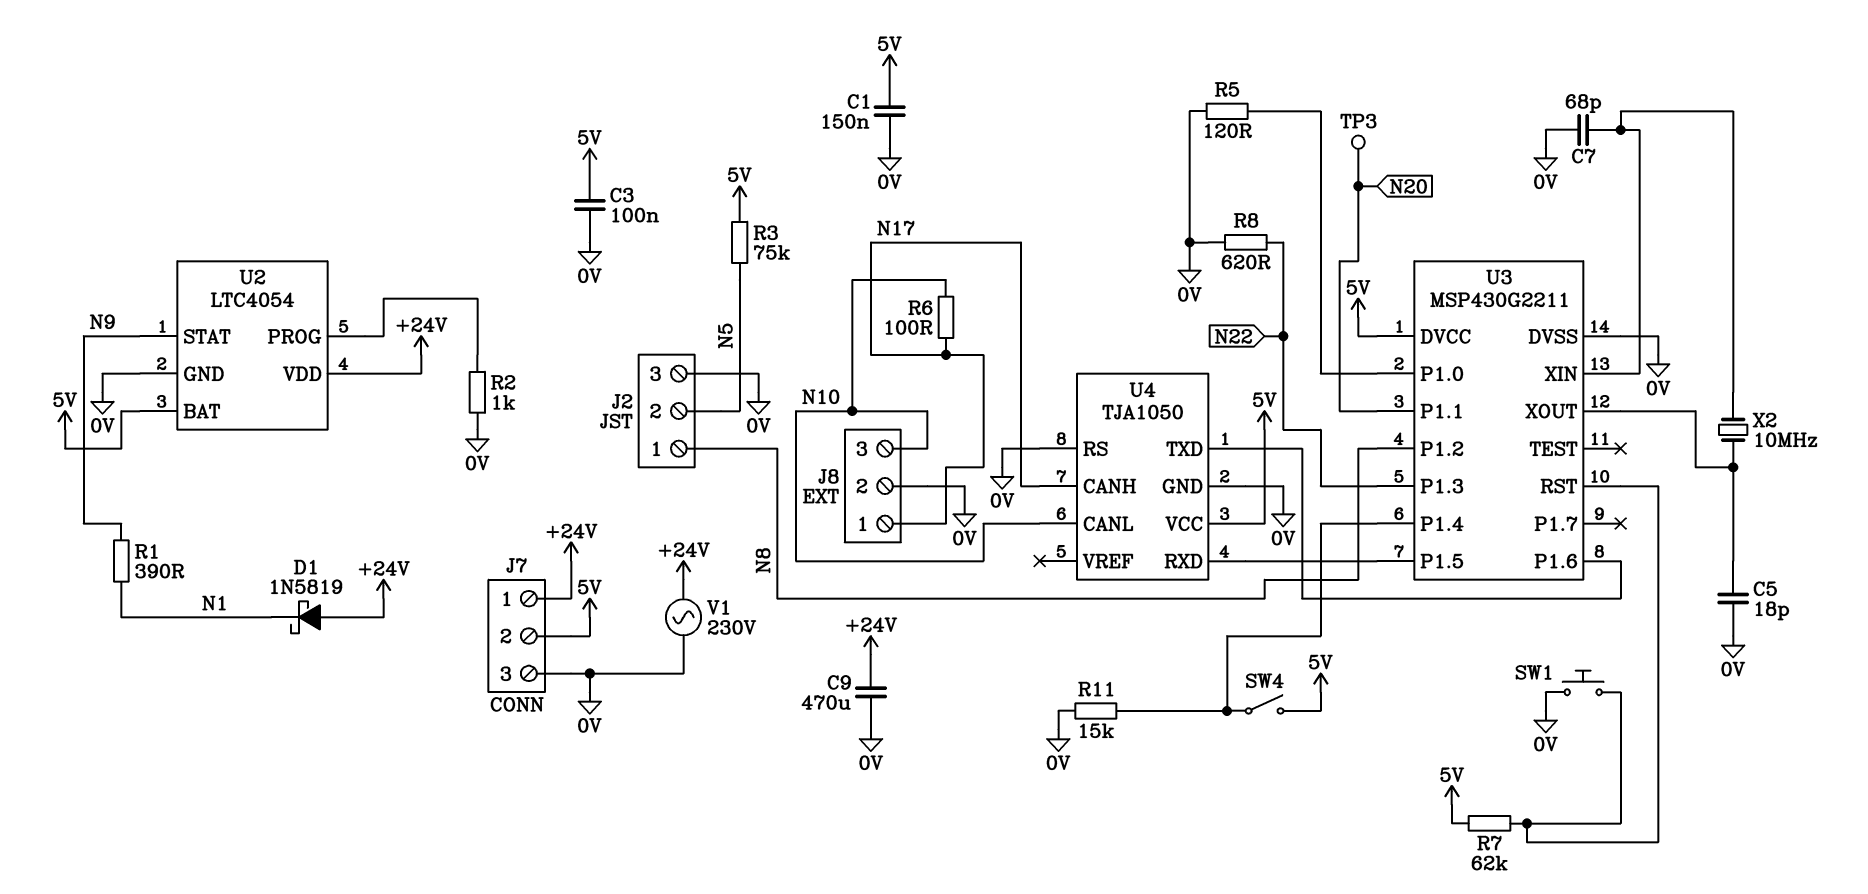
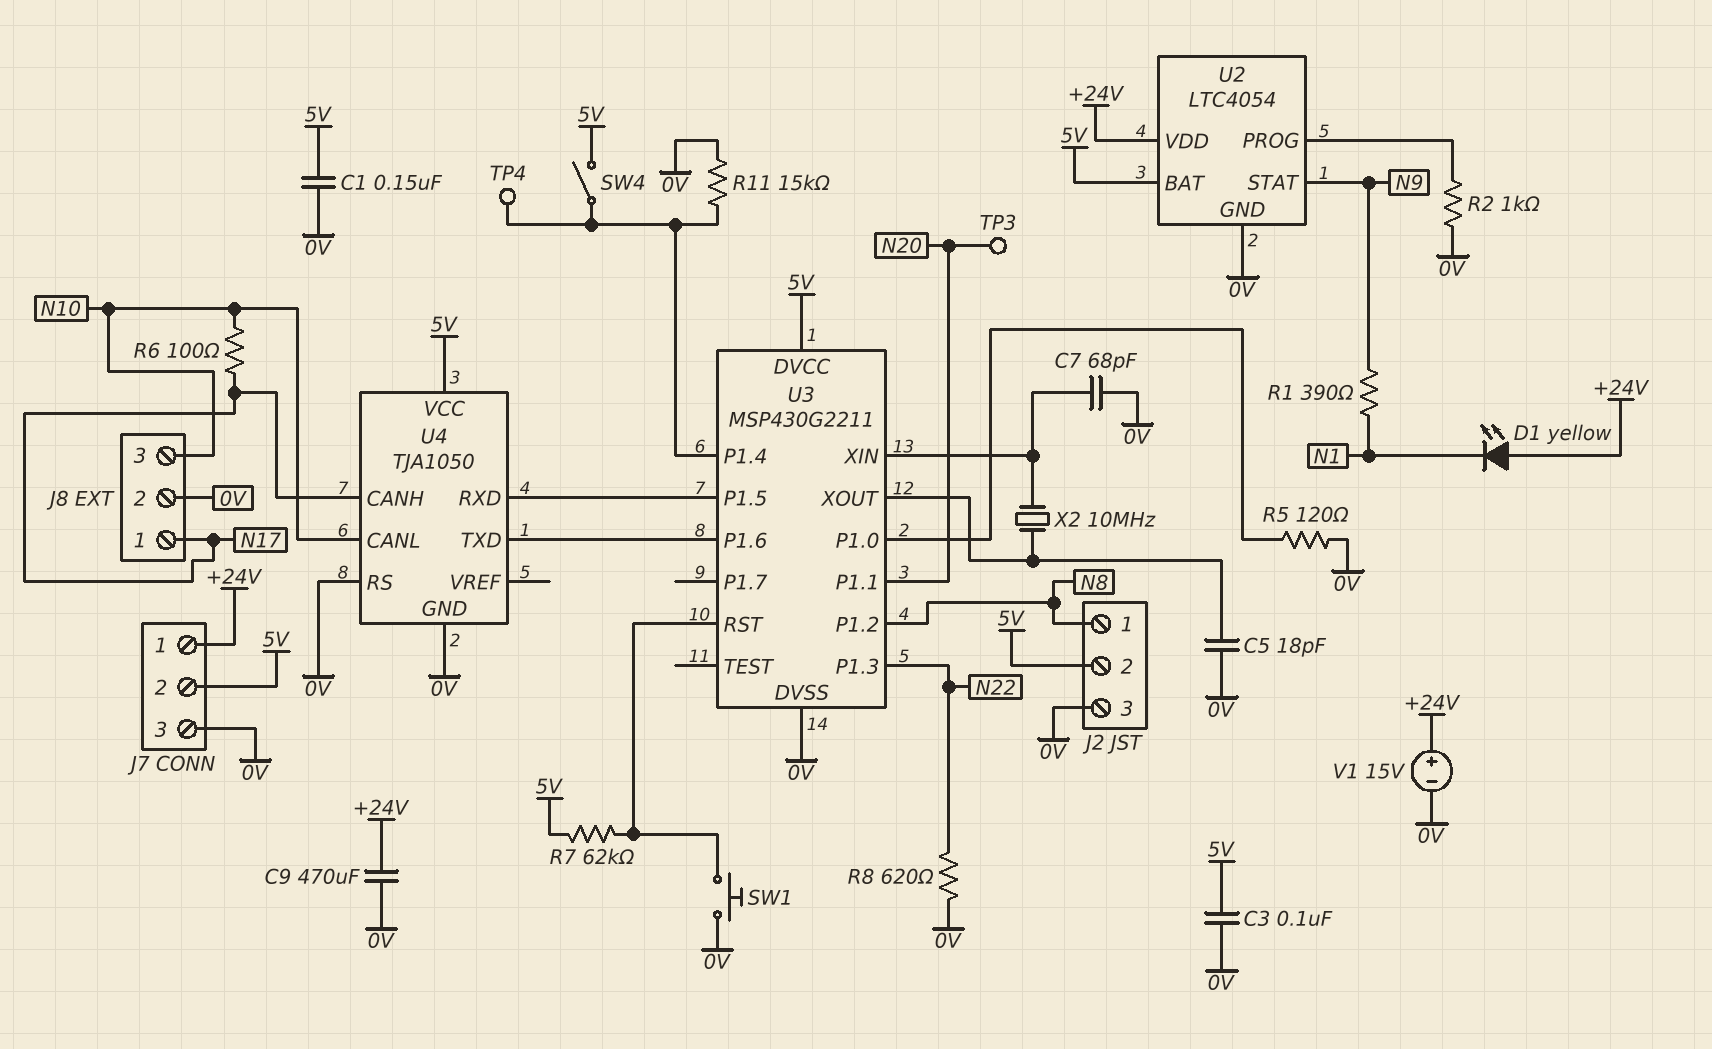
D1: schottky 1N5819 (A +24V, K N1) -> LED yellow (A +24V, K N1)
J2 pin 2: N5 -> 5V
R3: 75k (5V, N5) -> none
TP4: none -> test point (U3/P1.4)
V1: AC 230V (+24V, 0V) -> 15V (plus +24V, minus 0V)

